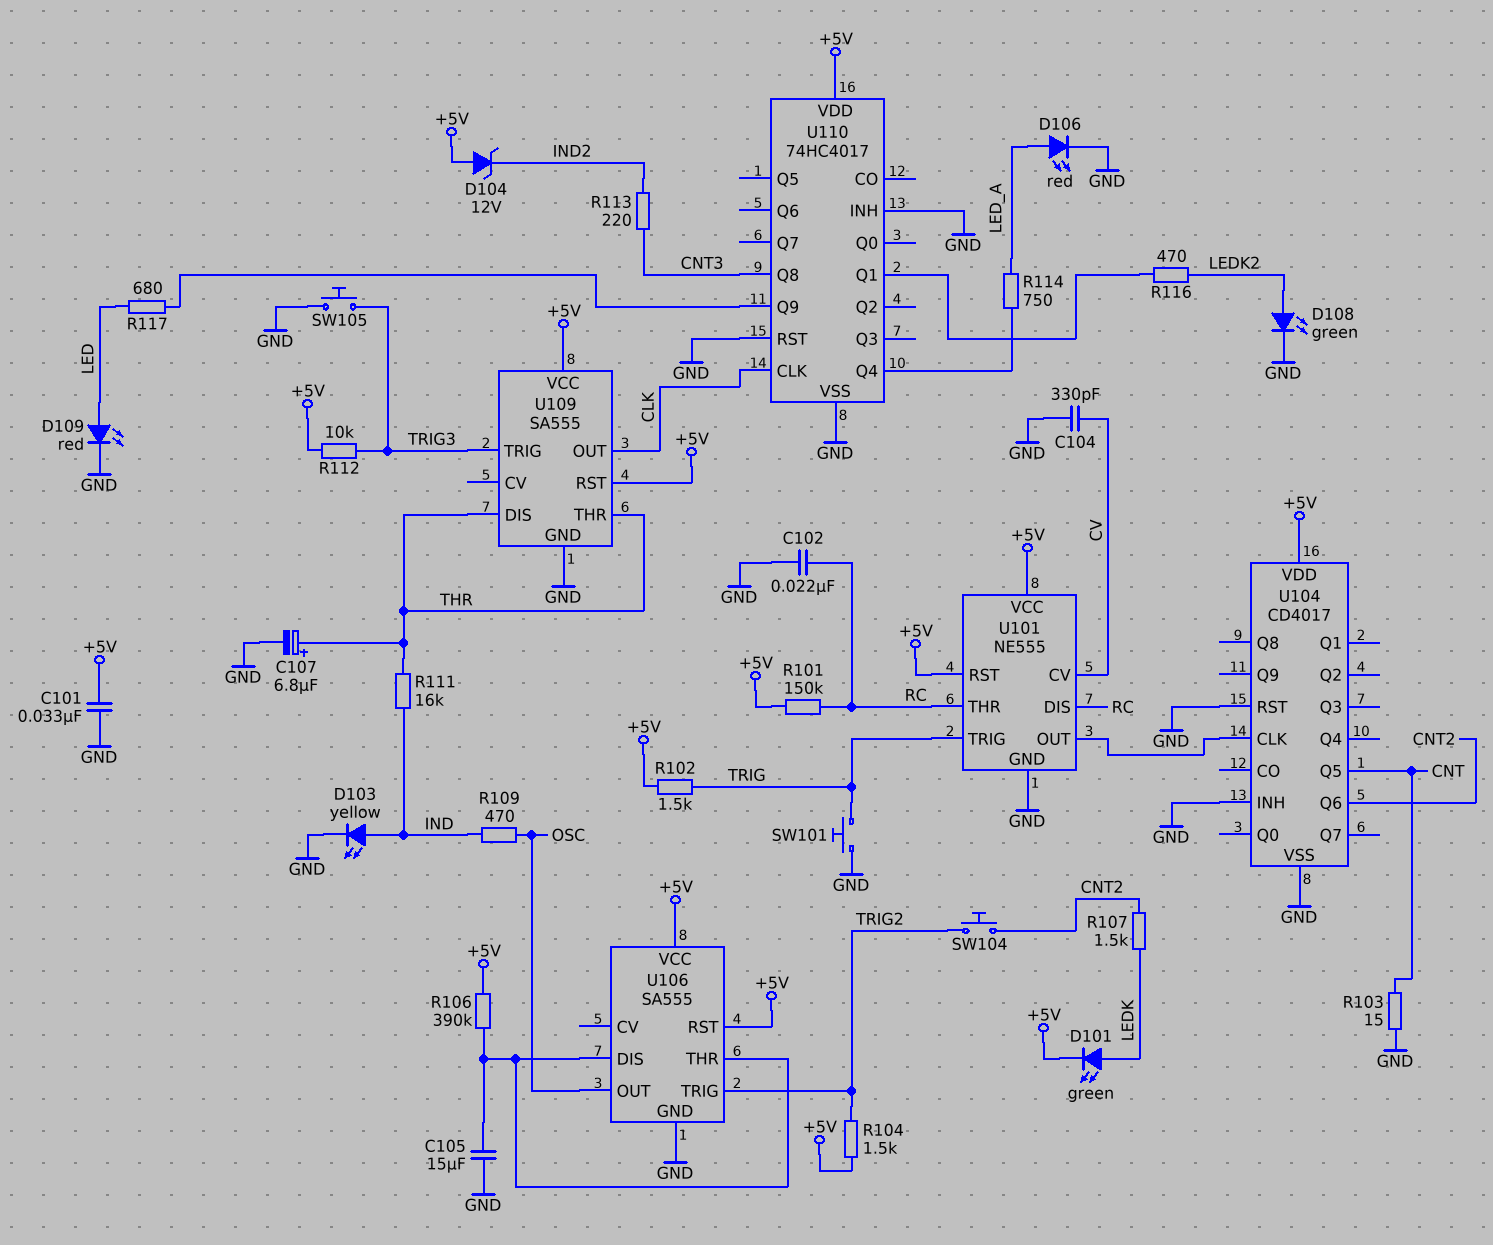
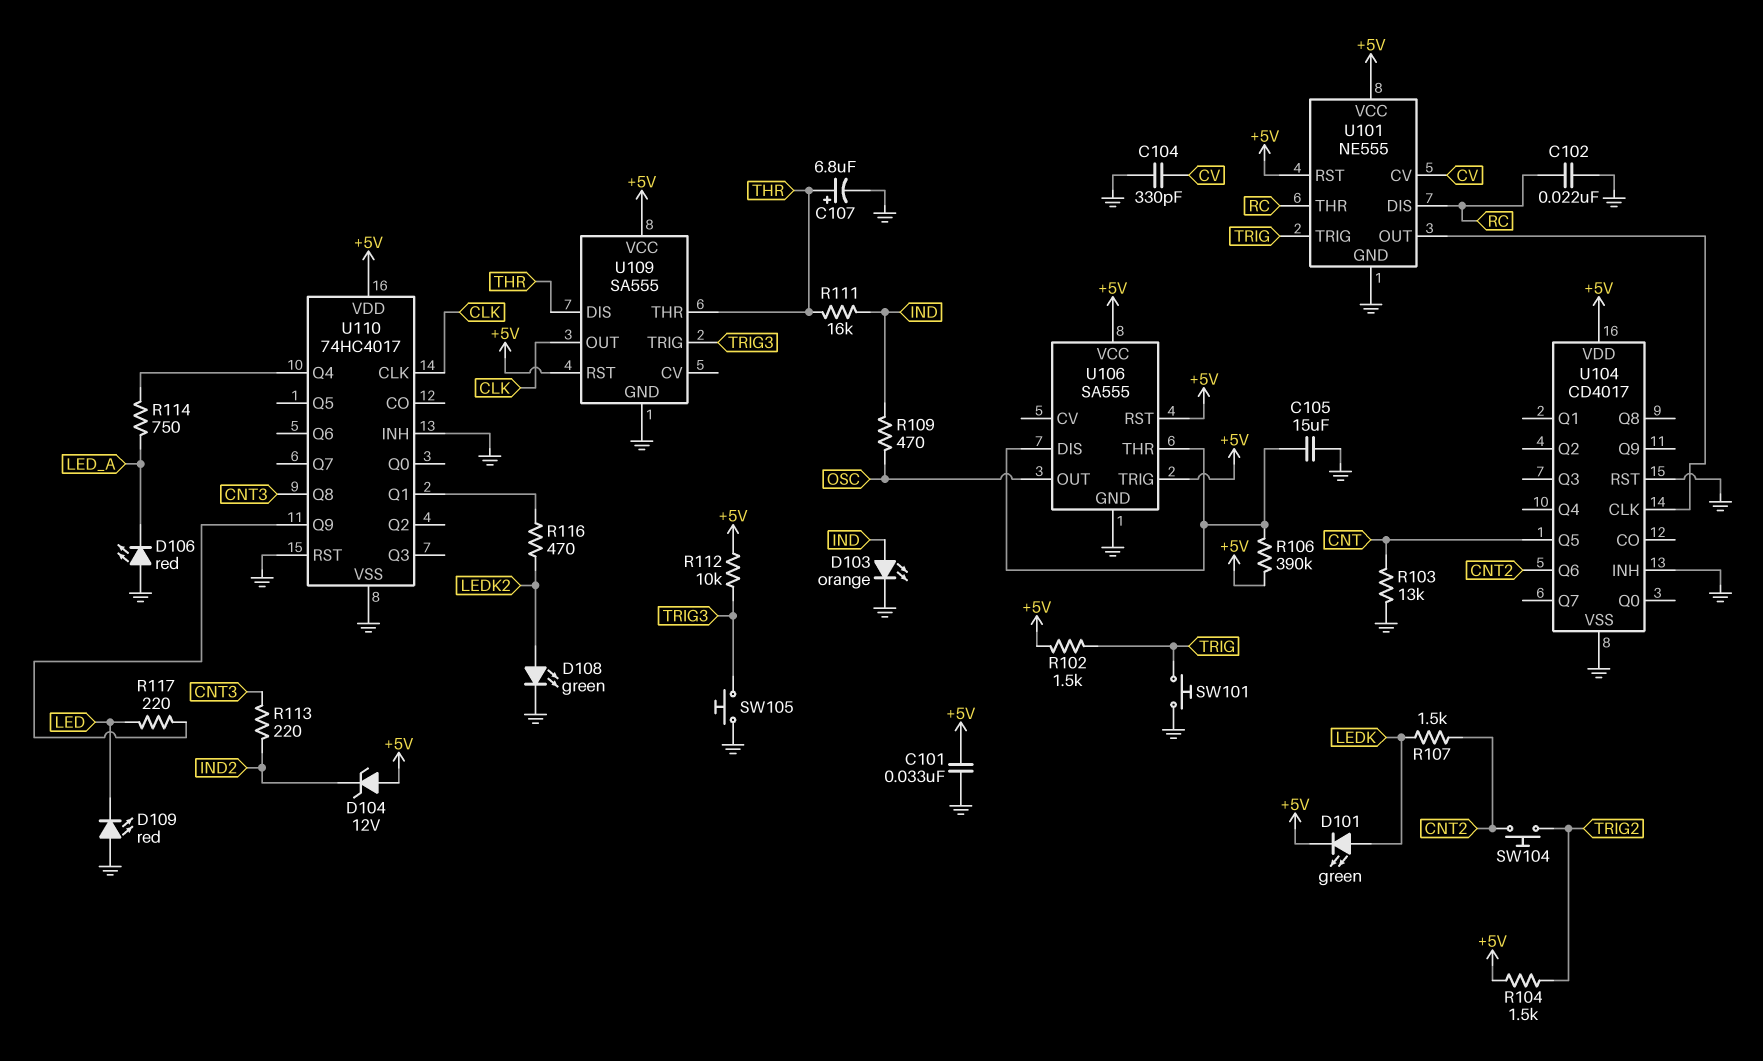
D103: LED yellow (A IND, K GND) -> LED orange (A IND, K GND)
D106: LED red (A LED_A, K GND) -> LED red (A GND, K LED_A)
D109: LED red (A LED, K GND) -> LED red (A GND, K LED)
R101: 150k (+5V, RC) -> none
R103: 15 (CNT, GND) -> 13k (CNT, GND)
R117: 680 (LED, U110/Q9) -> 220 (LED, U110/Q9)
U106 pin TRIG: TRIG2 -> +5V

